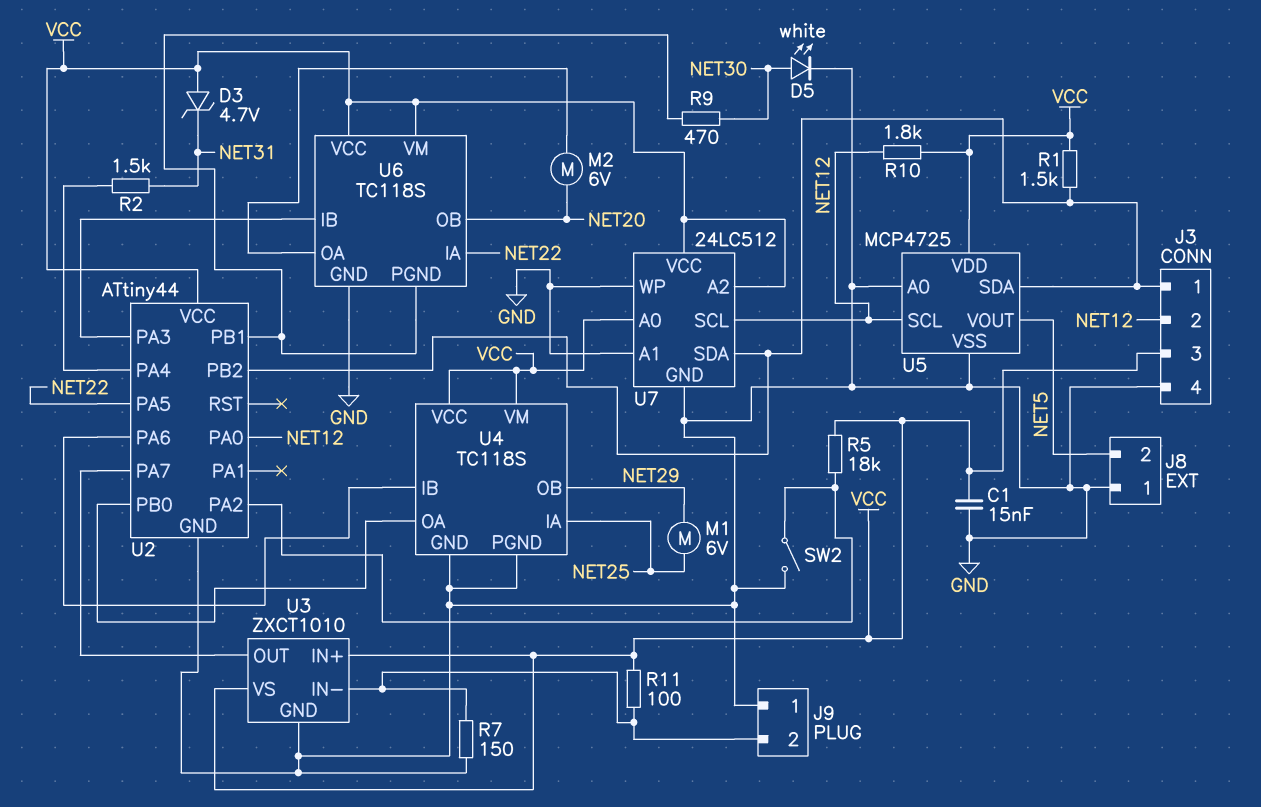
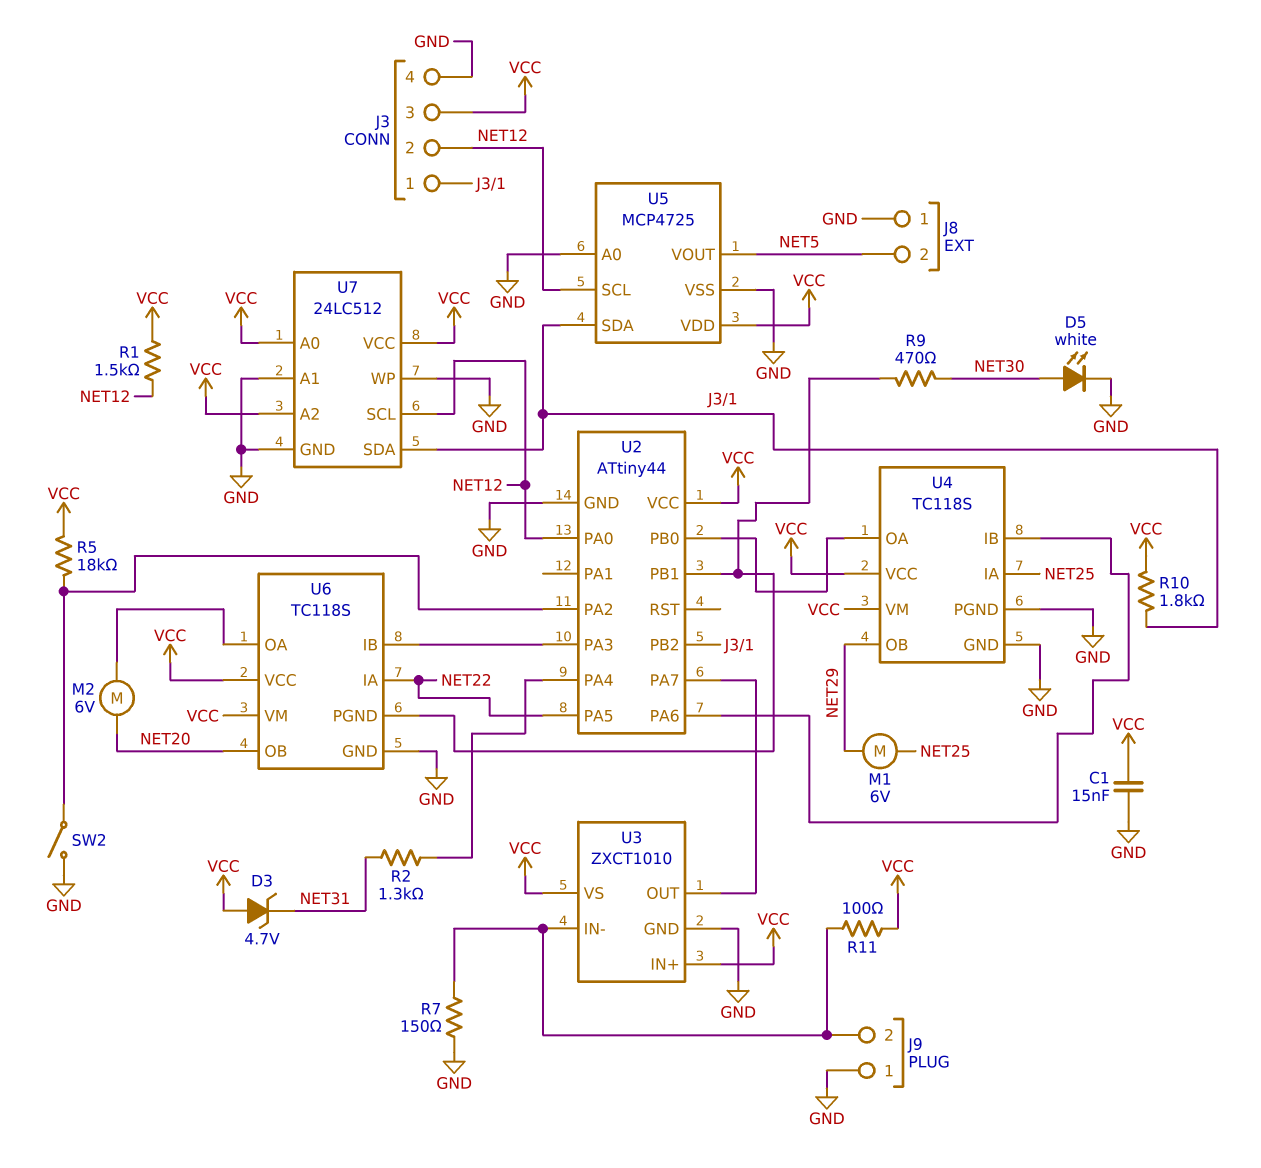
R1: 1.5k (J3/1, VCC) -> 1.5k (NET12, VCC)
R2: 1.5k (NET31, U2/PA4) -> 1.3k (NET31, U2/PA4)
R10: 1.8k (NET12, VCC) -> 1.8k (J3/1, VCC)

